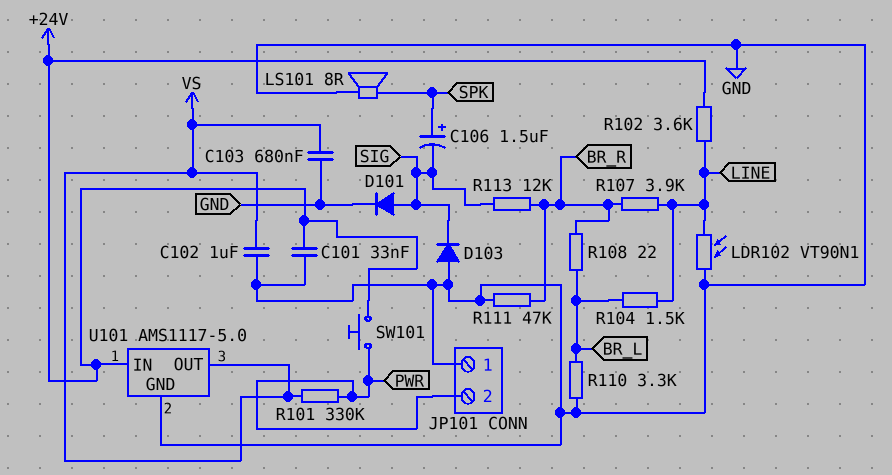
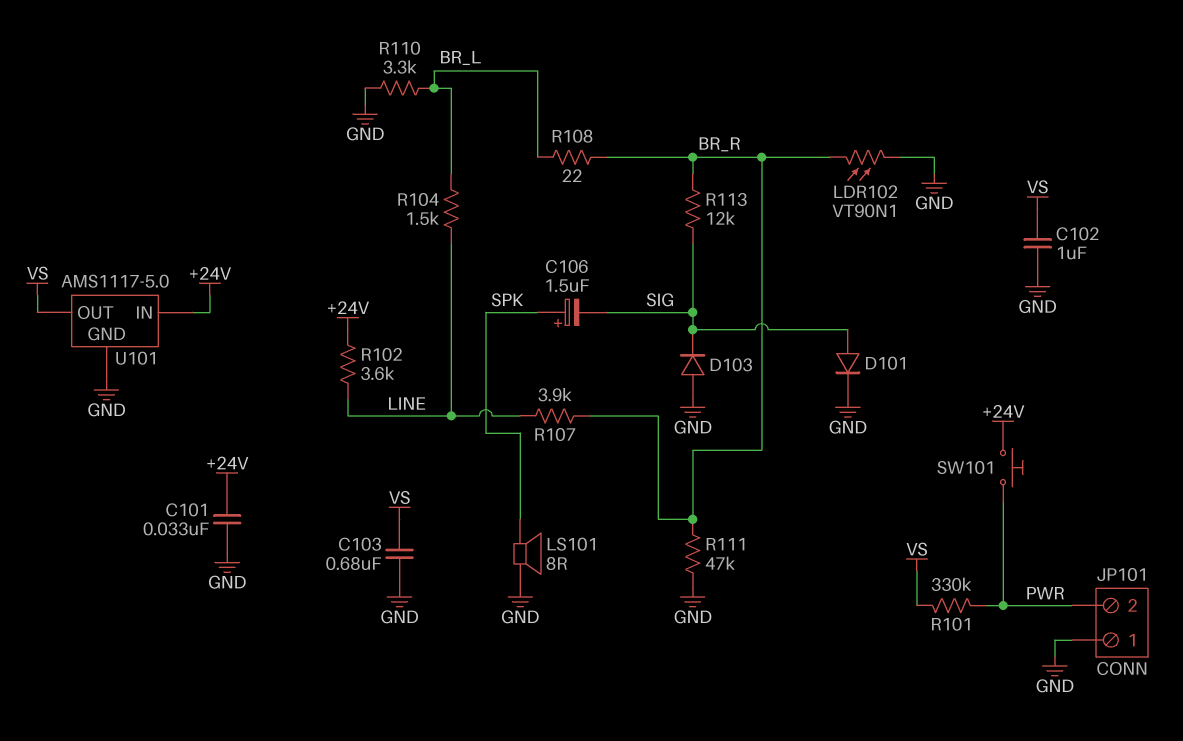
LDR102: VT90N1 (GND, LINE) -> VT90N1 (BR_R, GND)

